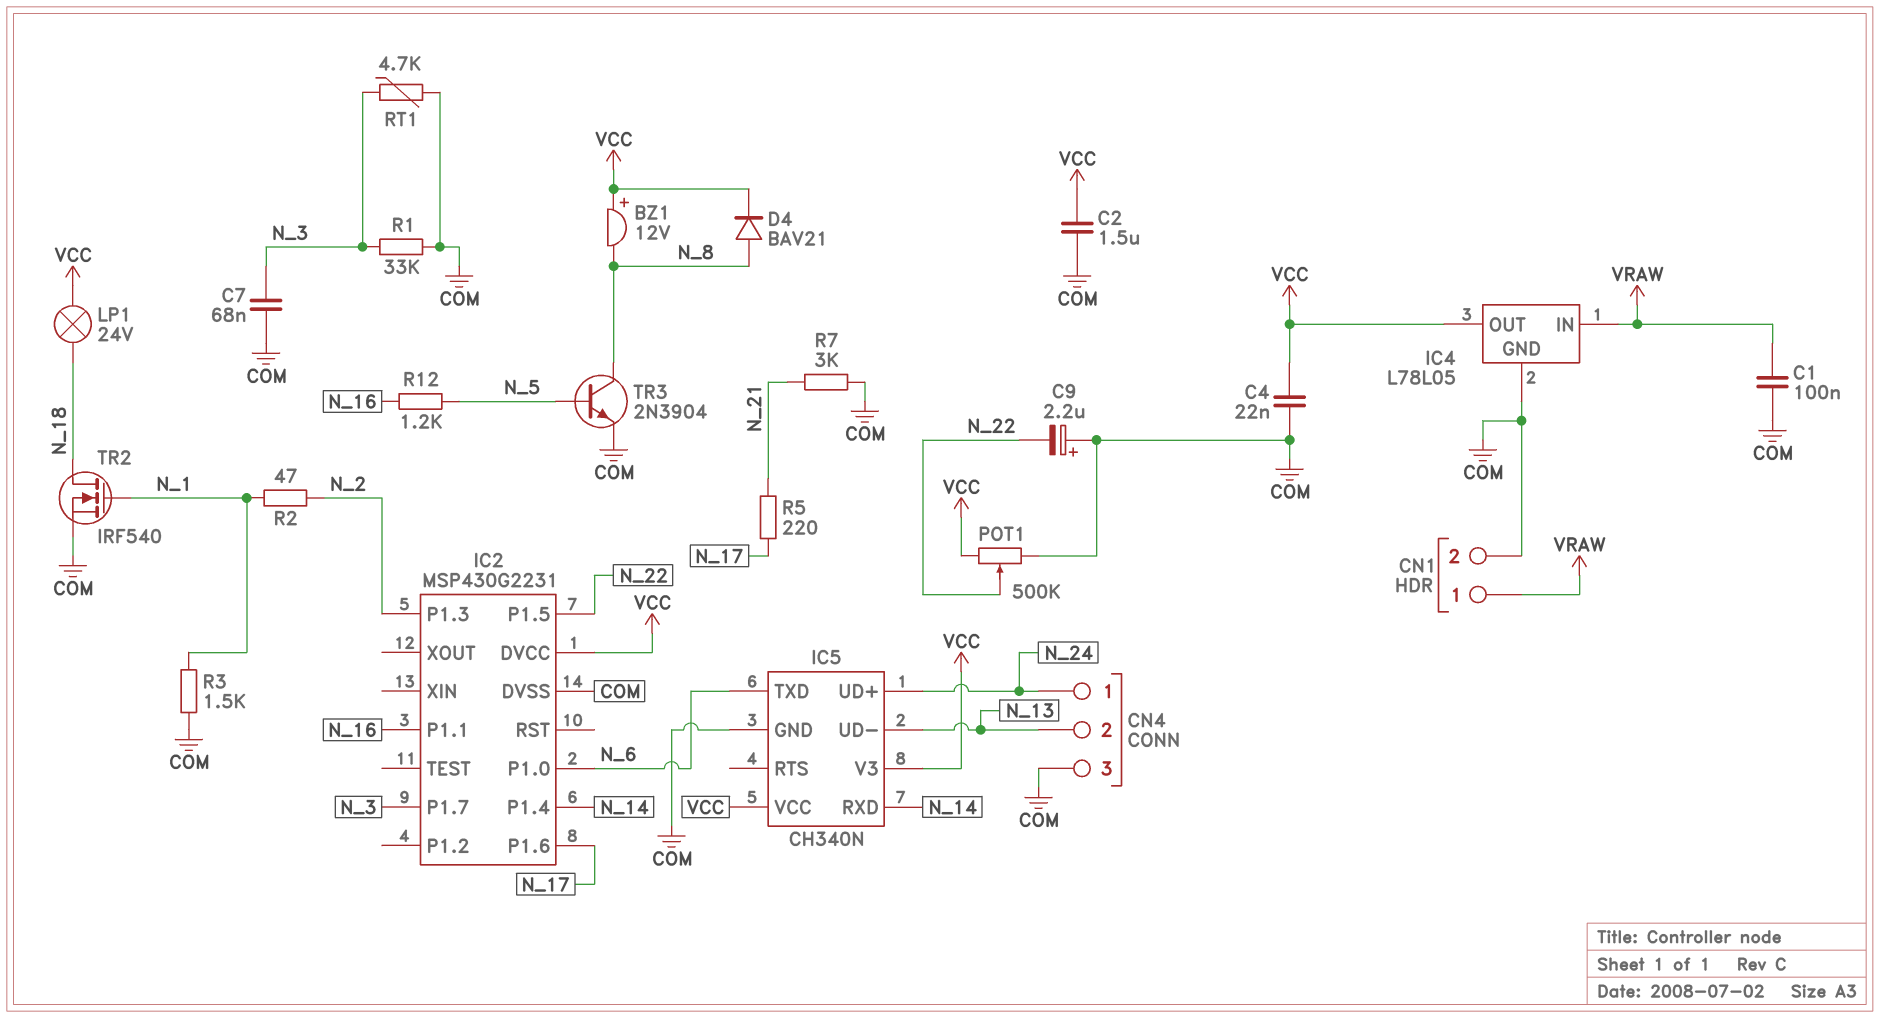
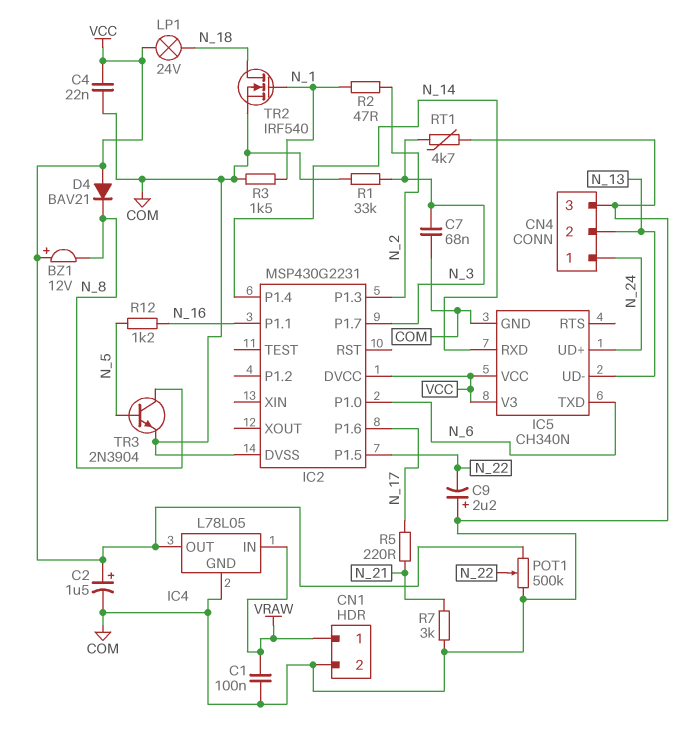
C2: 1.5uF (COM, VCC) -> 1.5uF (plus VCC, minus COM)
D4: diode BAV21 (A N_8, K VCC) -> diode BAV21 (A VCC, K N_8)

